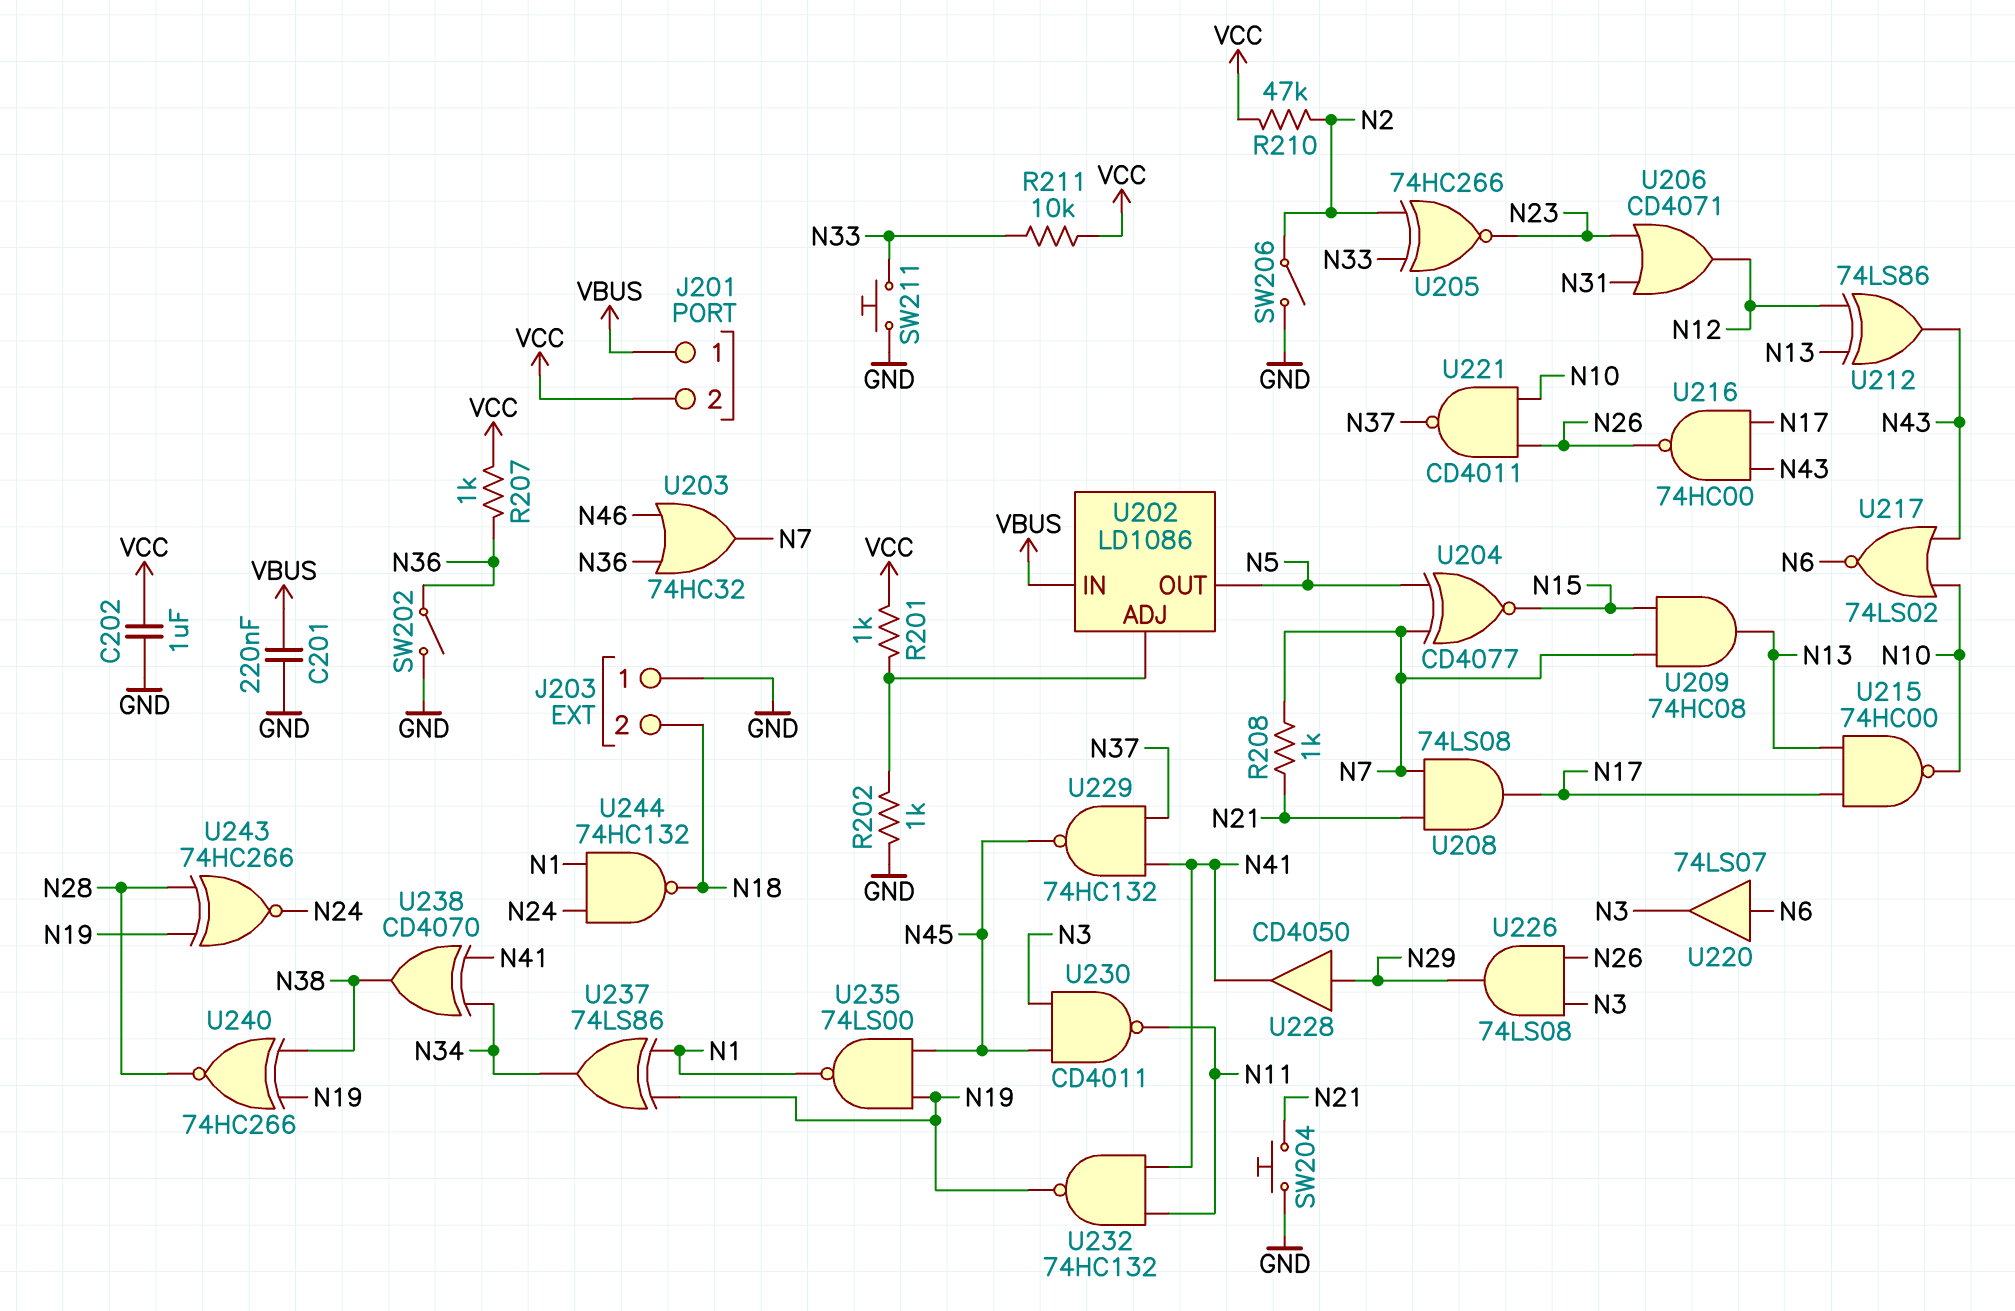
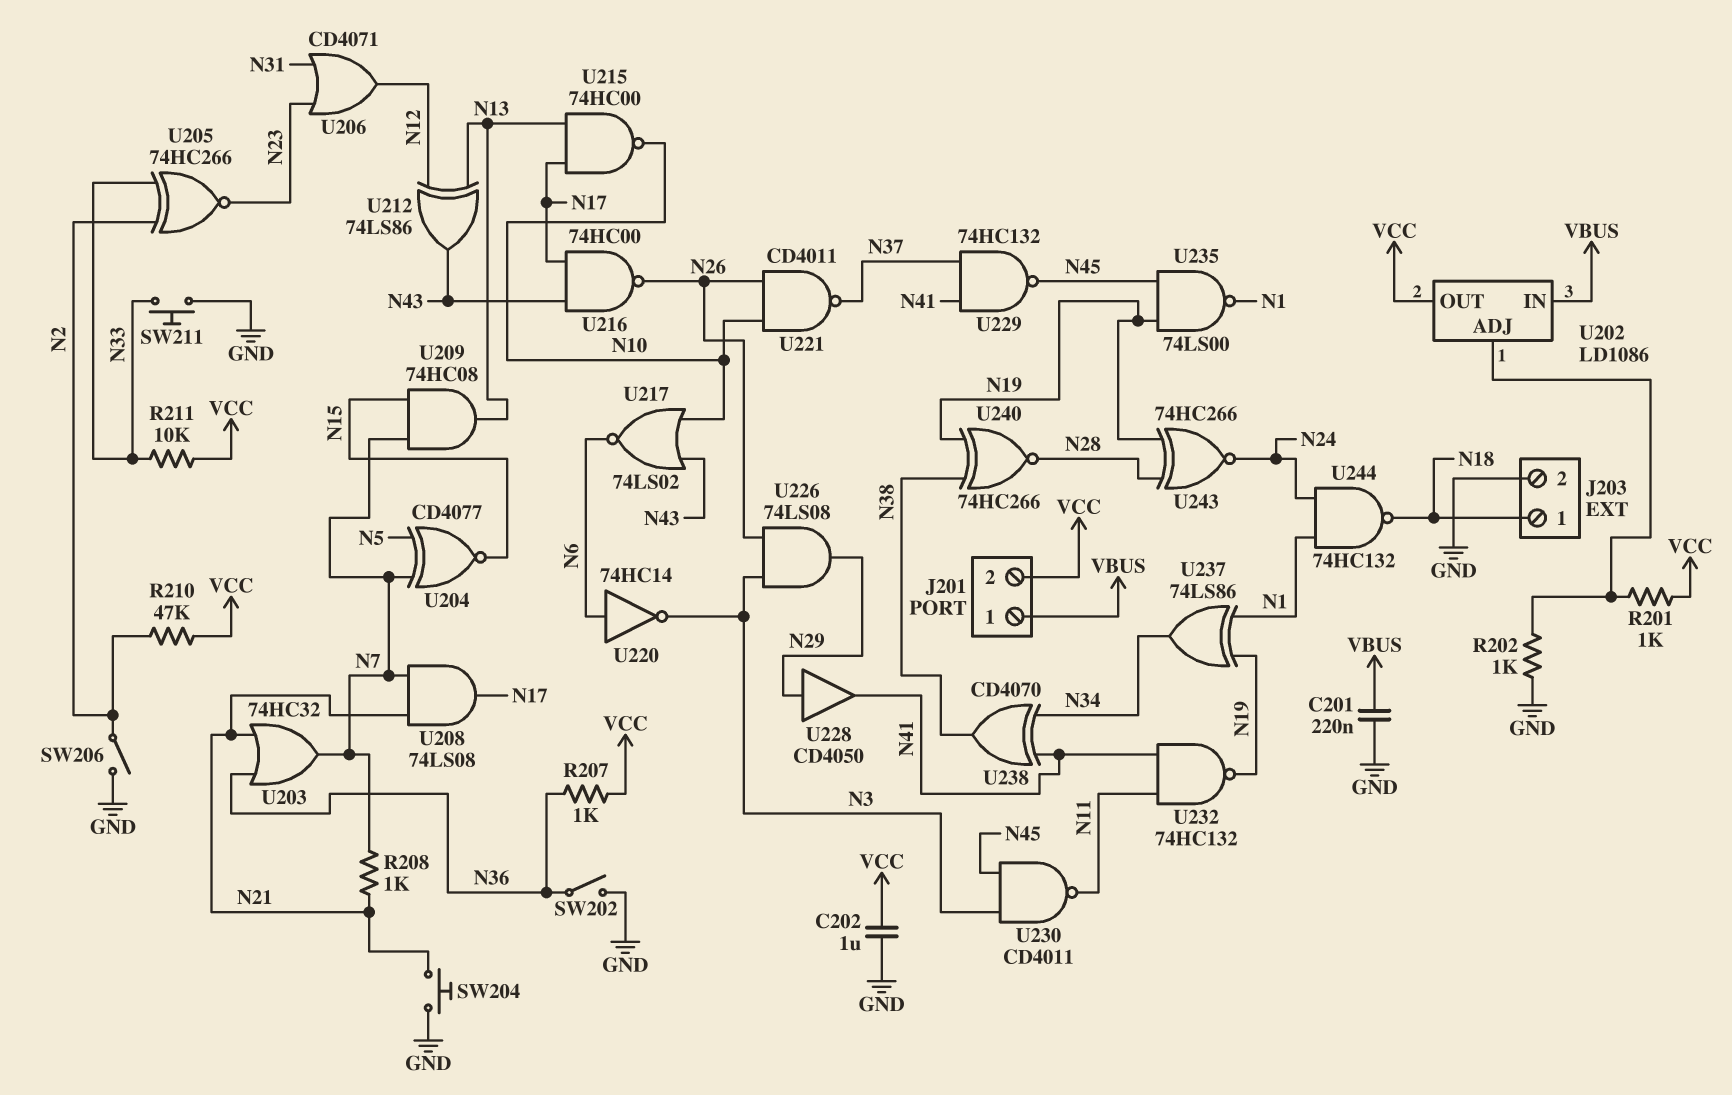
J203 pin 1: GND -> N18
J203 pin 2: N18 -> GND
U202 pin OUT: N5 -> VCC
U203: OR 74HC32 (in N36, in N46, out N7) -> OR 74HC32 (in N21, in N36, out N7)
U220: buffer 74LS07 (in N6, out N3) -> NOT 74HC14 (in N6, out N3)

